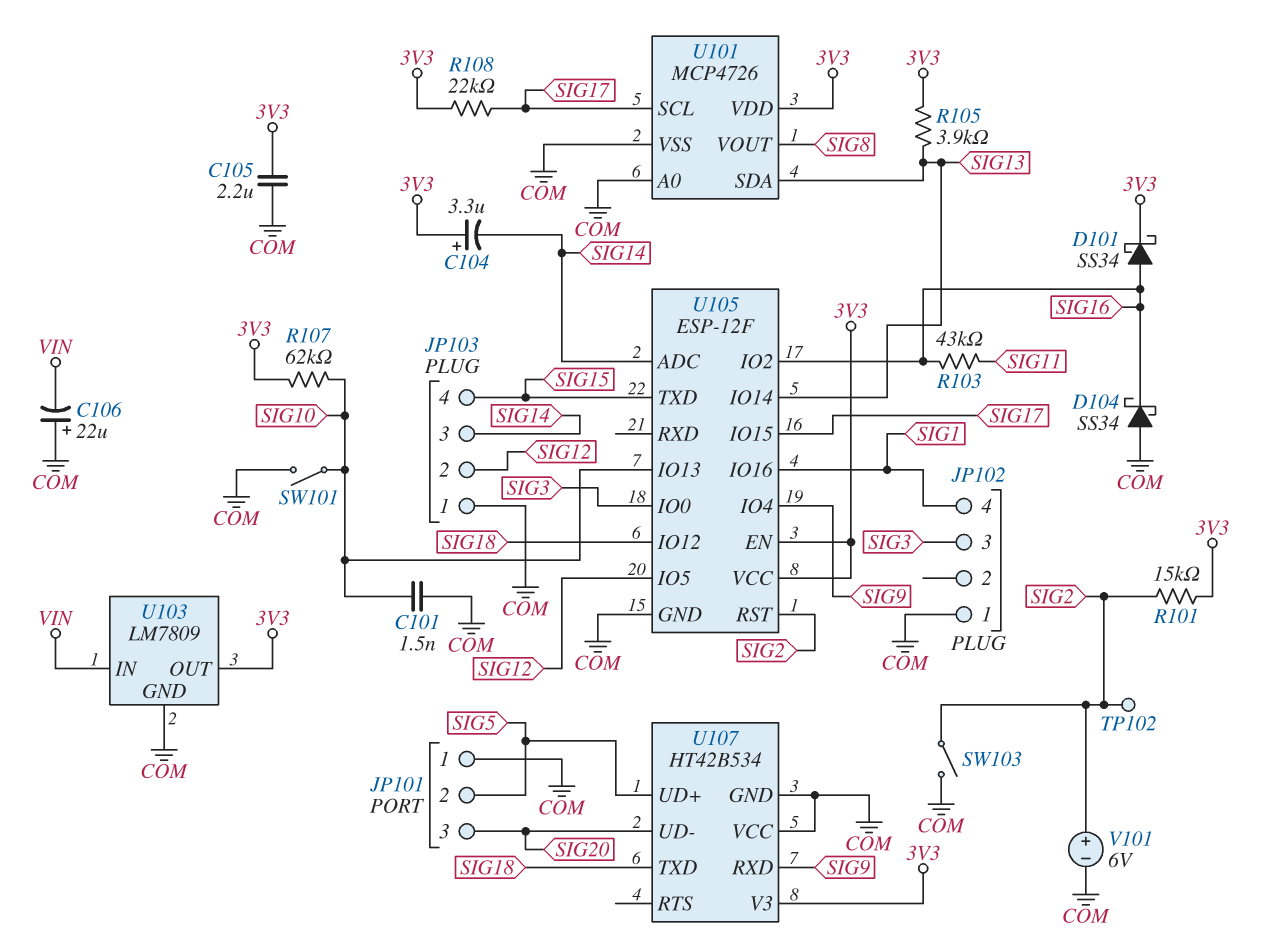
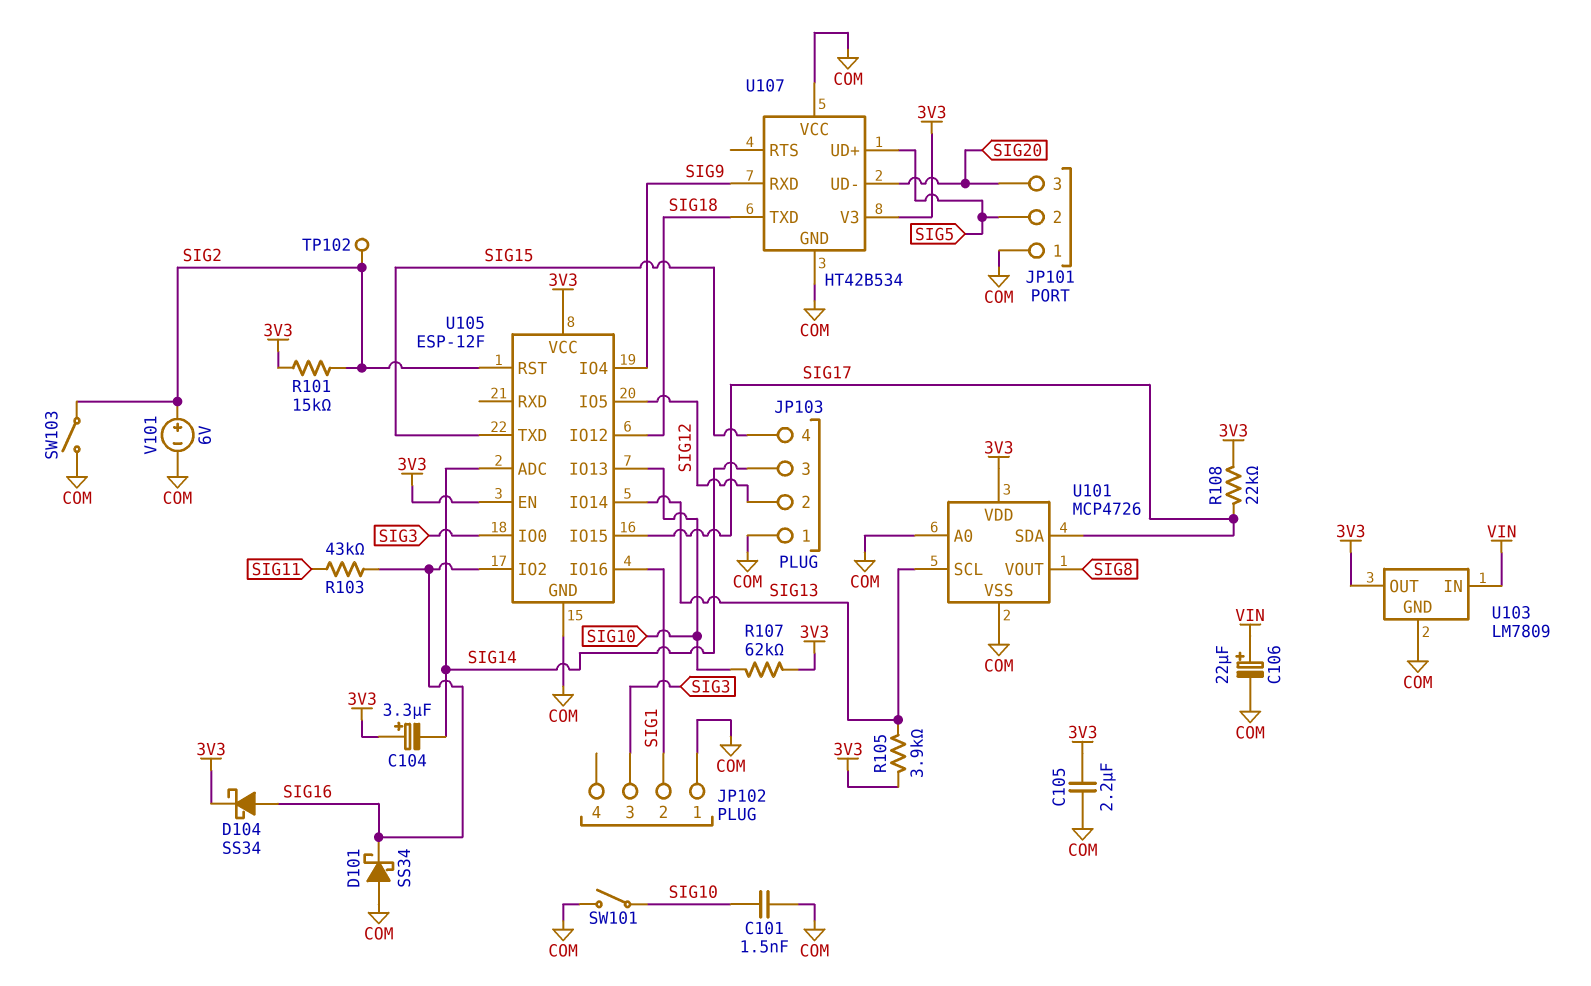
C106: 22uF (plus COM, minus VIN) -> 22uF (plus VIN, minus COM)
D101: schottky SS34 (A SIG16, K 3V3) -> schottky SS34 (A COM, K SIG16)
D104: schottky SS34 (A COM, K SIG16) -> schottky SS34 (A SIG16, K 3V3)
JP102 pin 2: none -> SIG1
JP102 pin 4: SIG1 -> none
U101 pin SCL: SIG17 -> SIG13
U101 pin SDA: SIG13 -> SIG17

